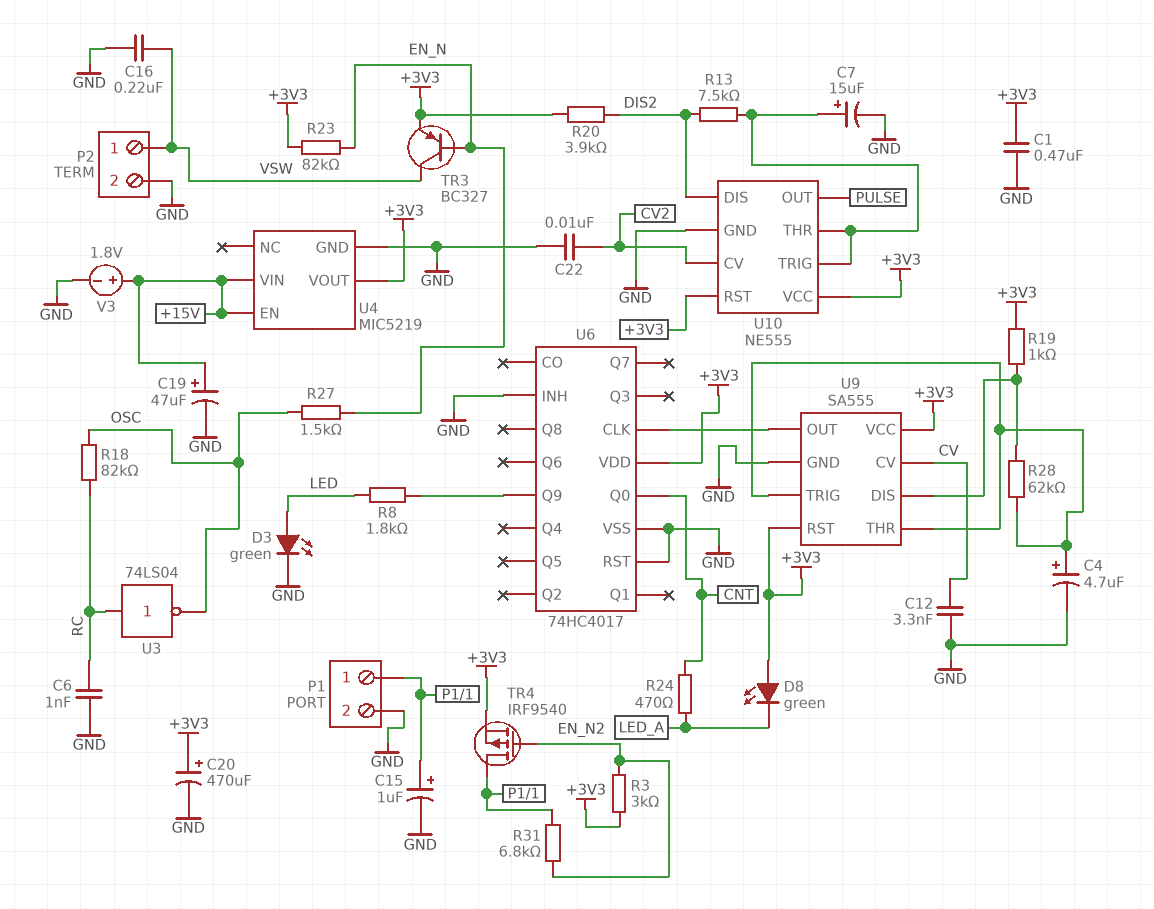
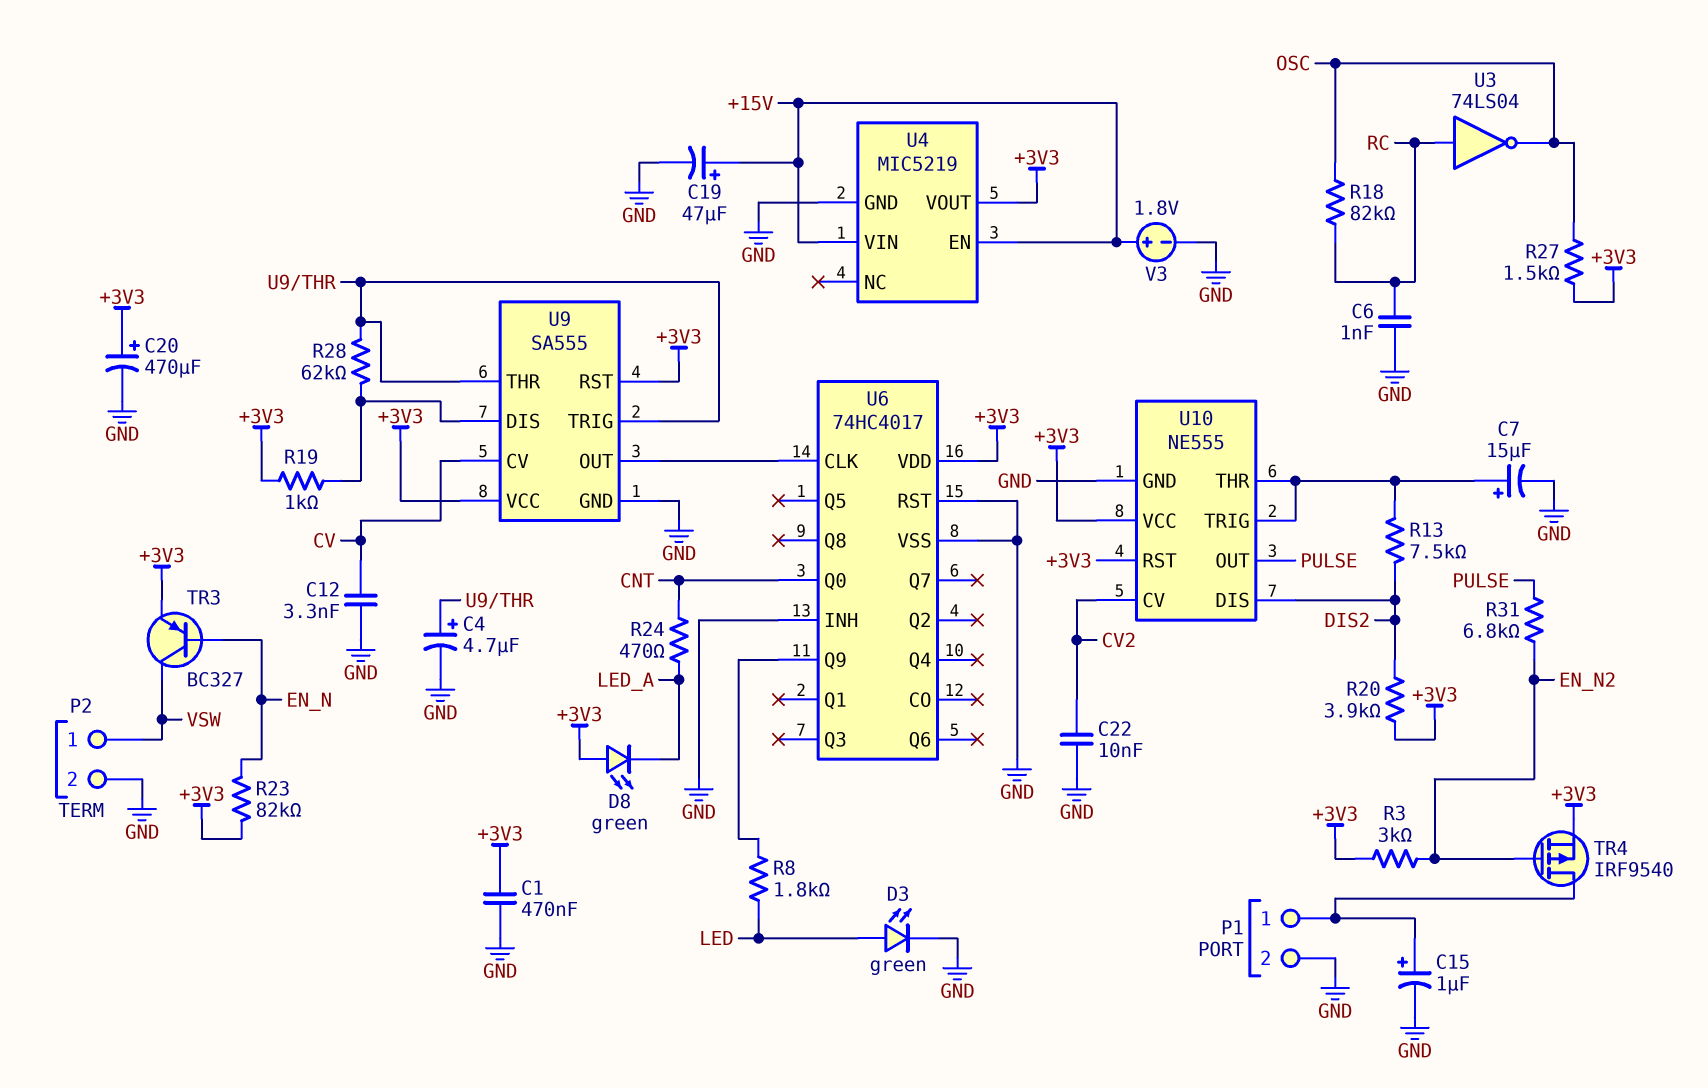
C16: 220nF (GND, VSW) -> none
R27: 1.5k (EN_N, OSC) -> 1.5k (+3V3, OSC)
R31: 6.8k (EN_N2, P1/1) -> 6.8k (EN_N2, PULSE)

